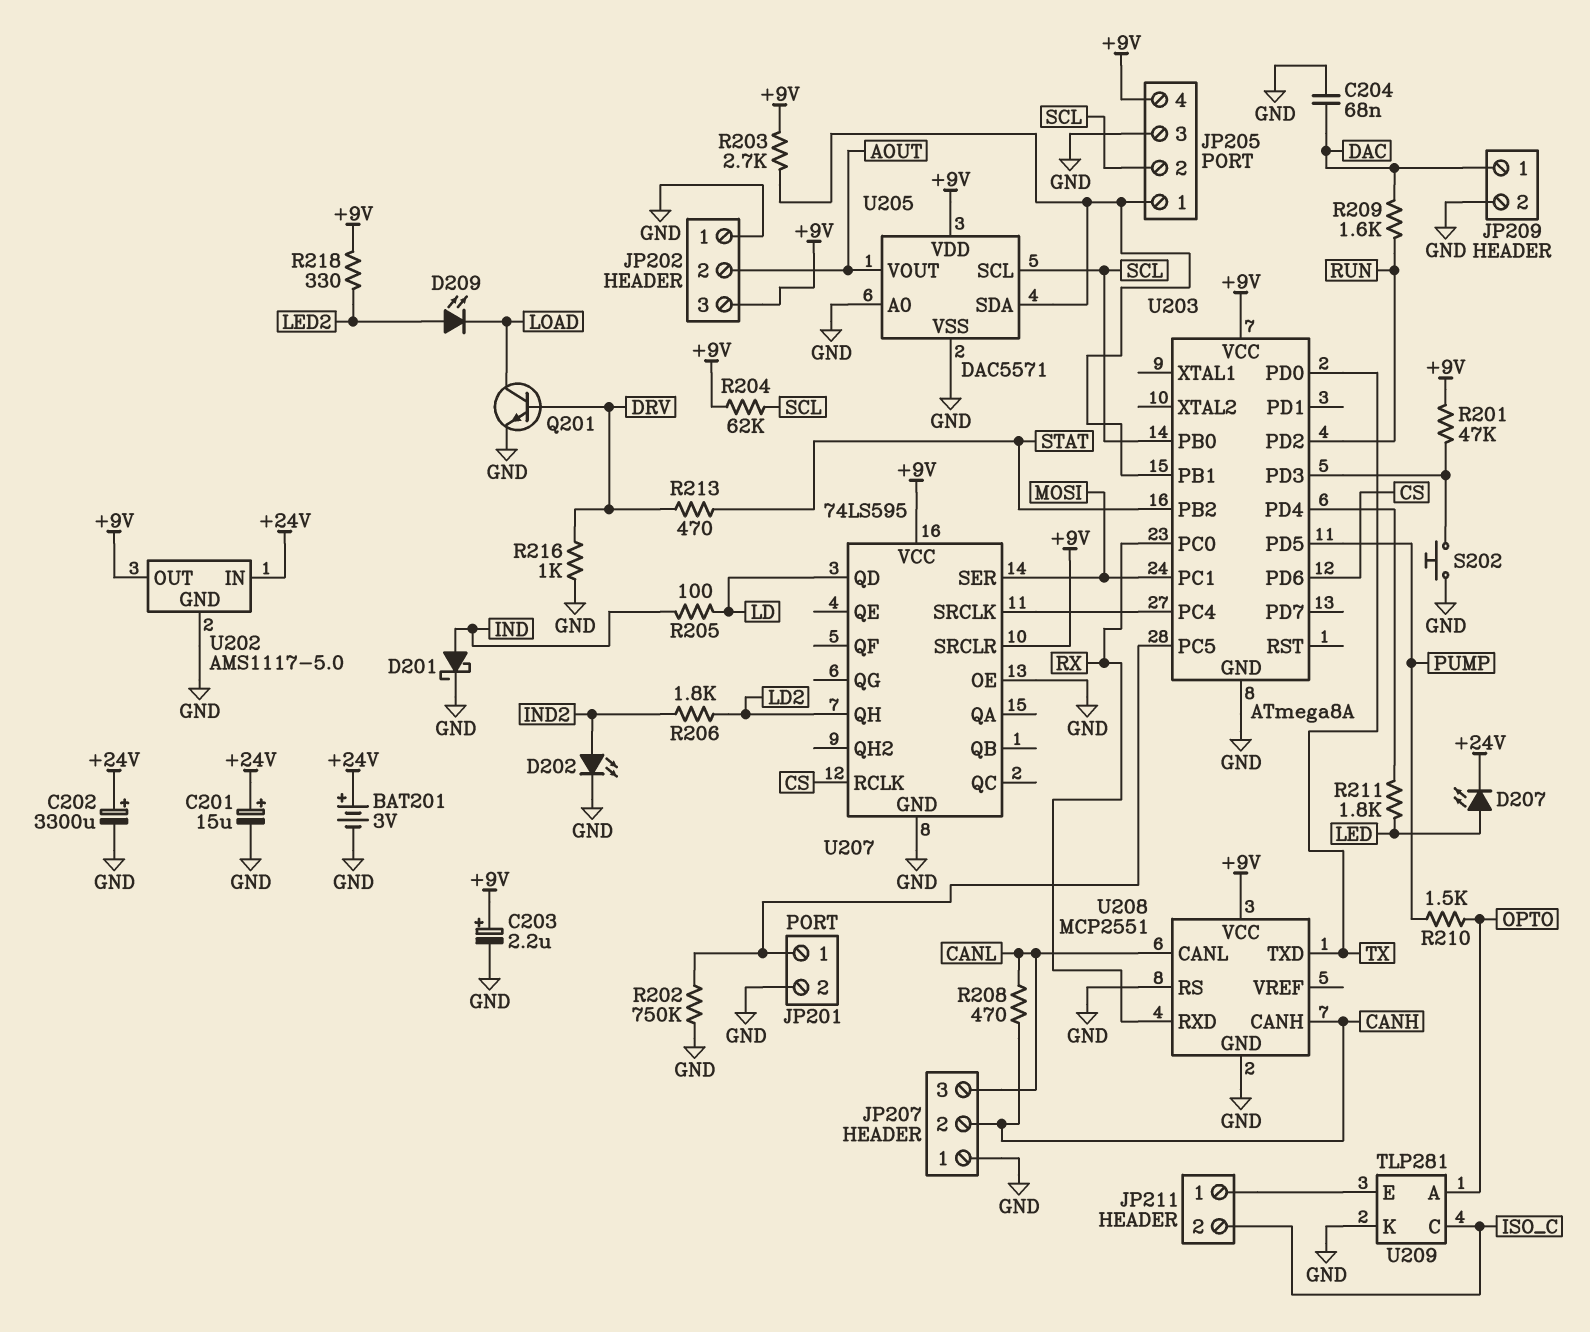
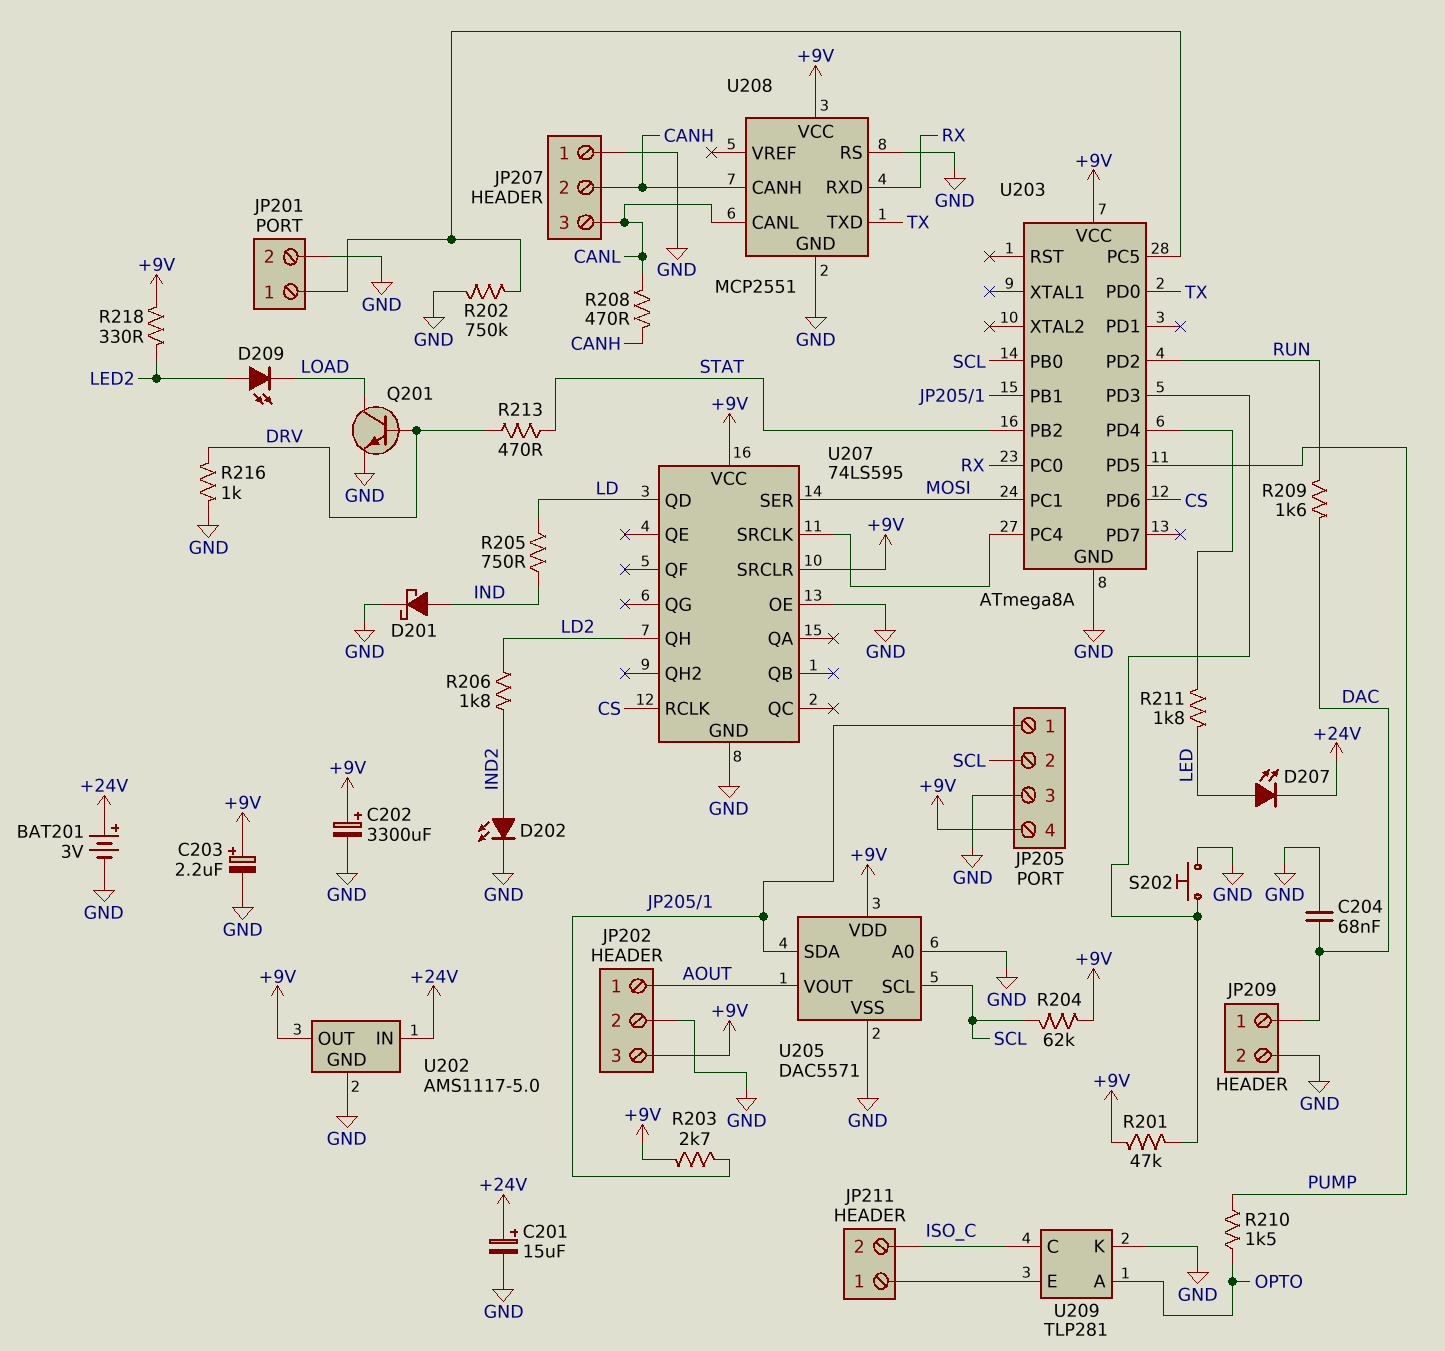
C202: 3300uF (plus +24V, minus GND) -> 3300uF (plus +9V, minus GND)
JP202 pin 1: GND -> AOUT
JP202 pin 2: AOUT -> GND
R205: 100 (IND, LD) -> 750 (IND, LD)

